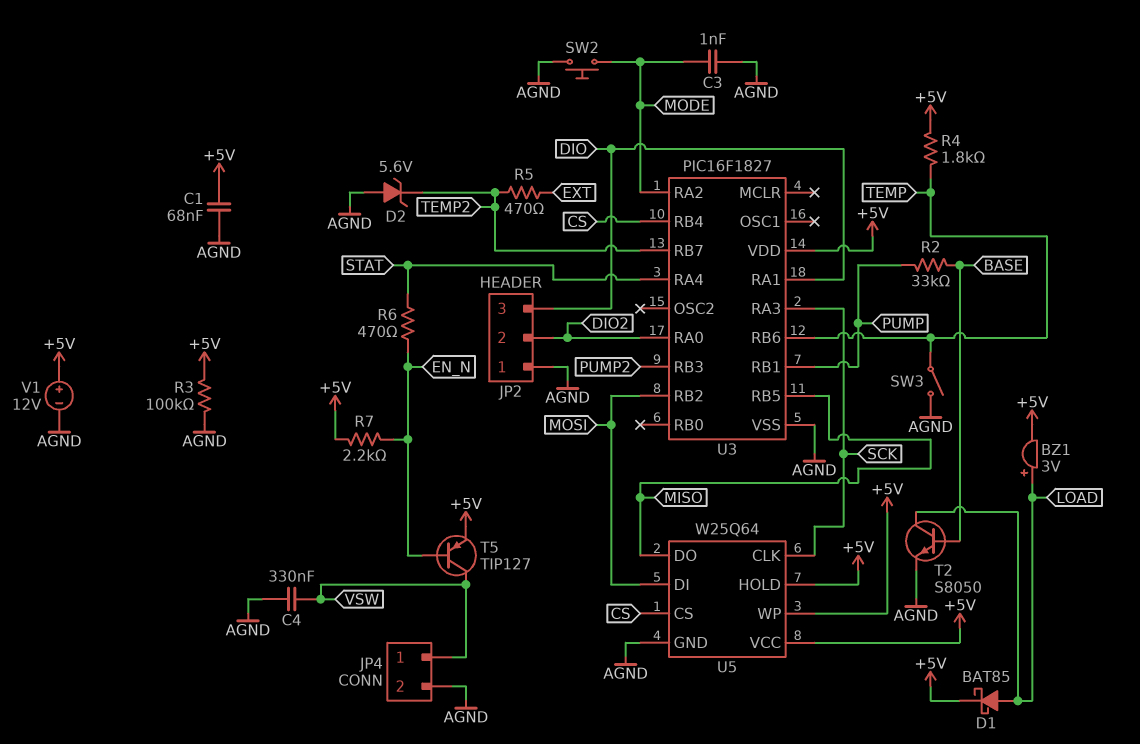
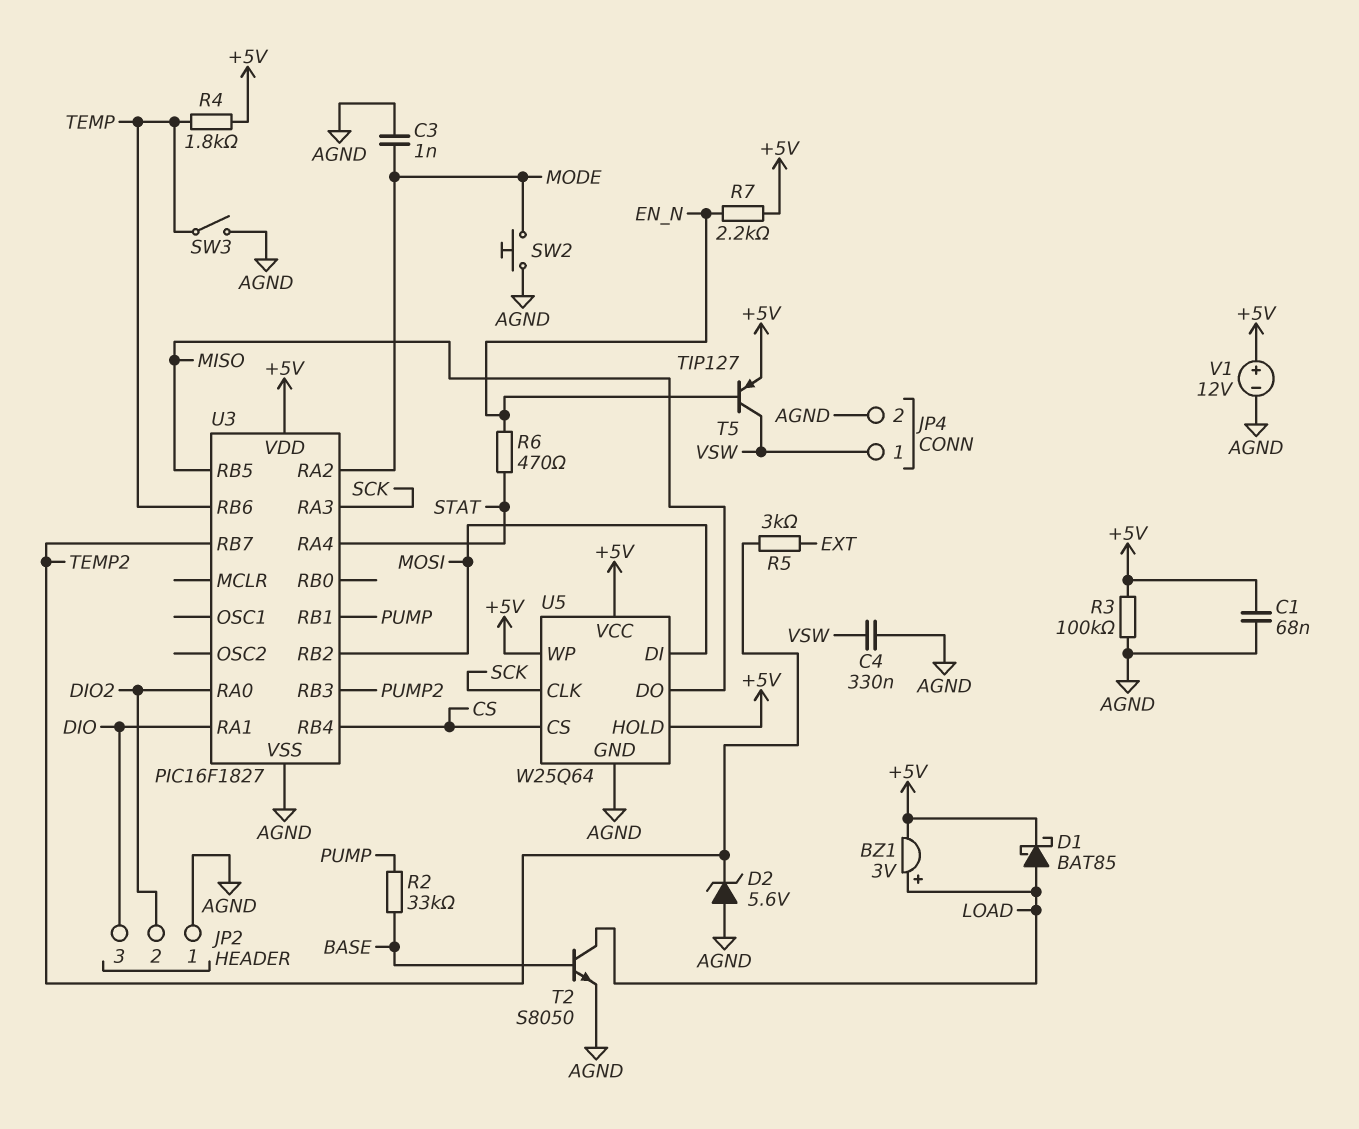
R5: 470 (EXT, TEMP2) -> 3k (EXT, TEMP2)

